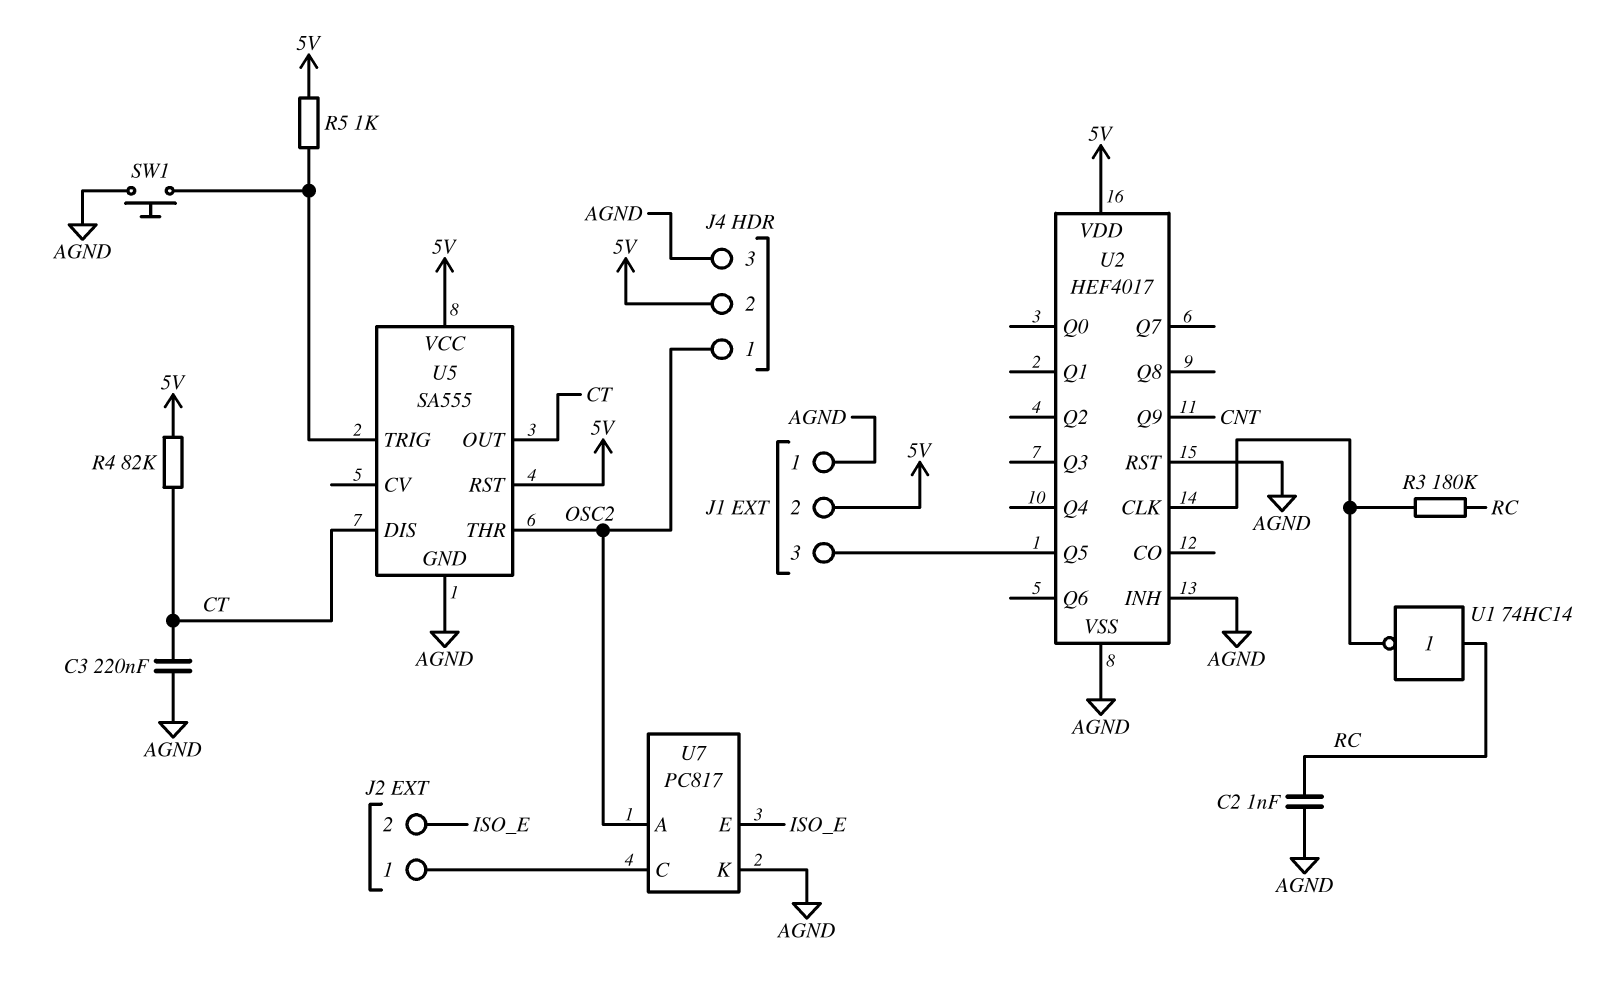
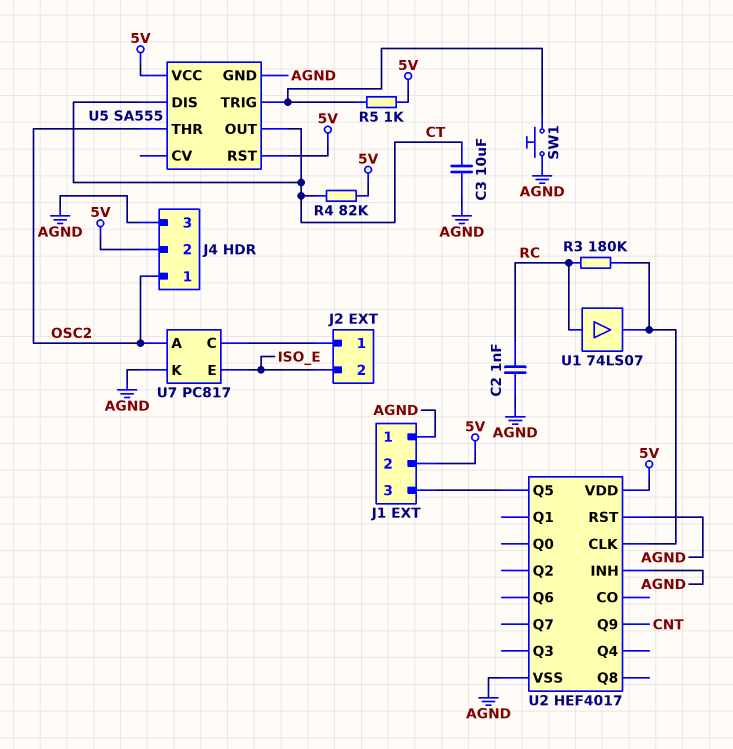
C3: 220nF (AGND, CT) -> 10uF (AGND, CT)
U1: NOT 74HC14 (in RC, out U2/CLK) -> buffer 74LS07 (in RC, out U2/CLK)

